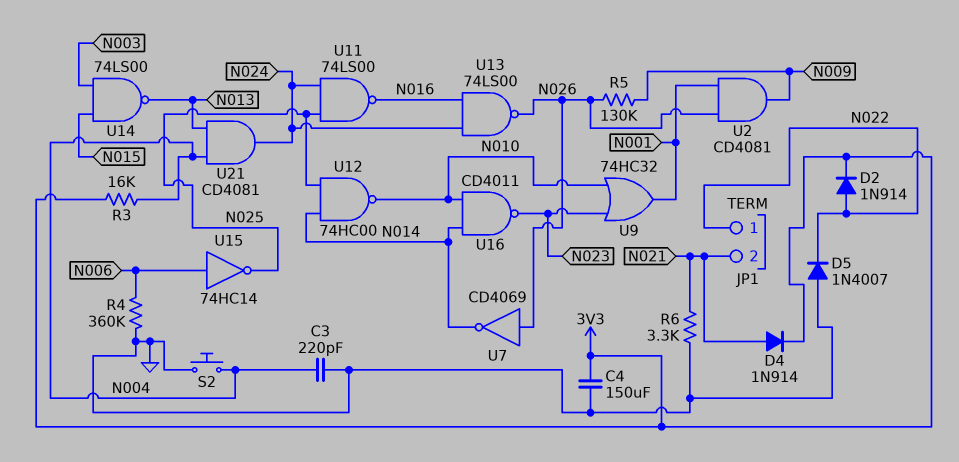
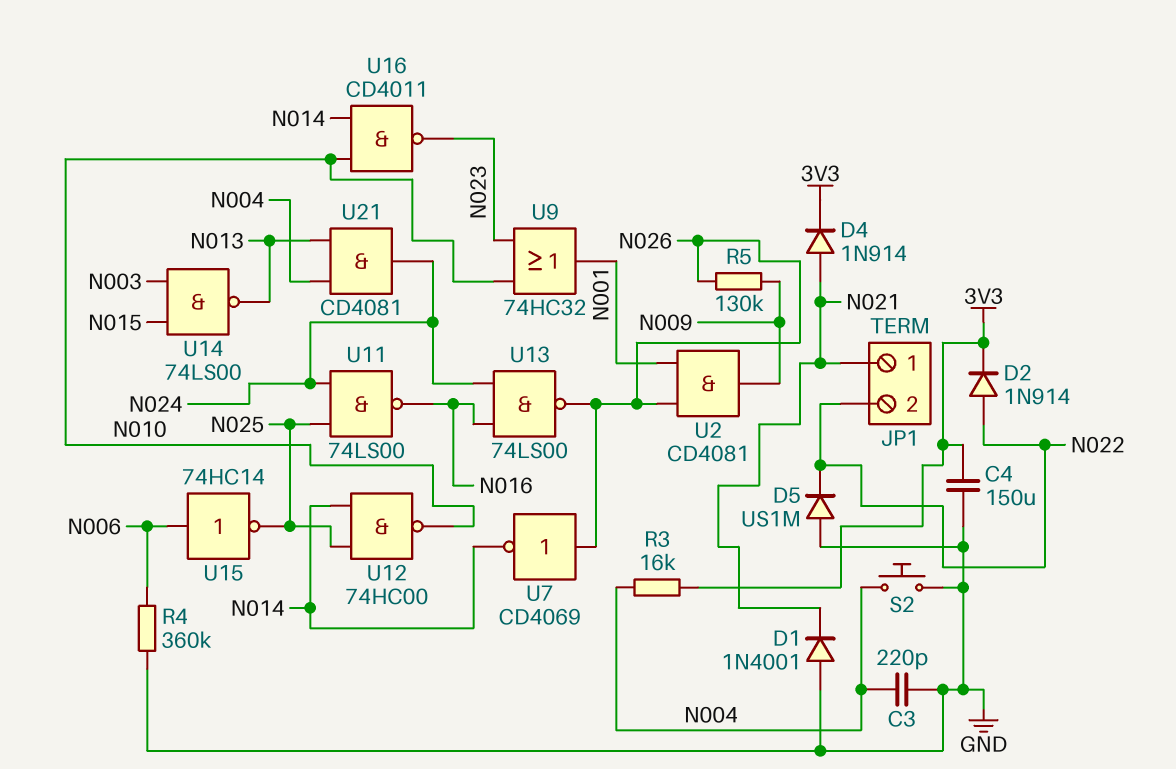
D1: none -> diode 1N4001 (A GND, K N021)
D5: diode 1N4007 (A GND, K N022) -> diode US1M (A GND, K N022)
JP1 pin 1: N022 -> N021
JP1 pin 2: N021 -> N022
R6: 3.3k (GND, N021) -> none

